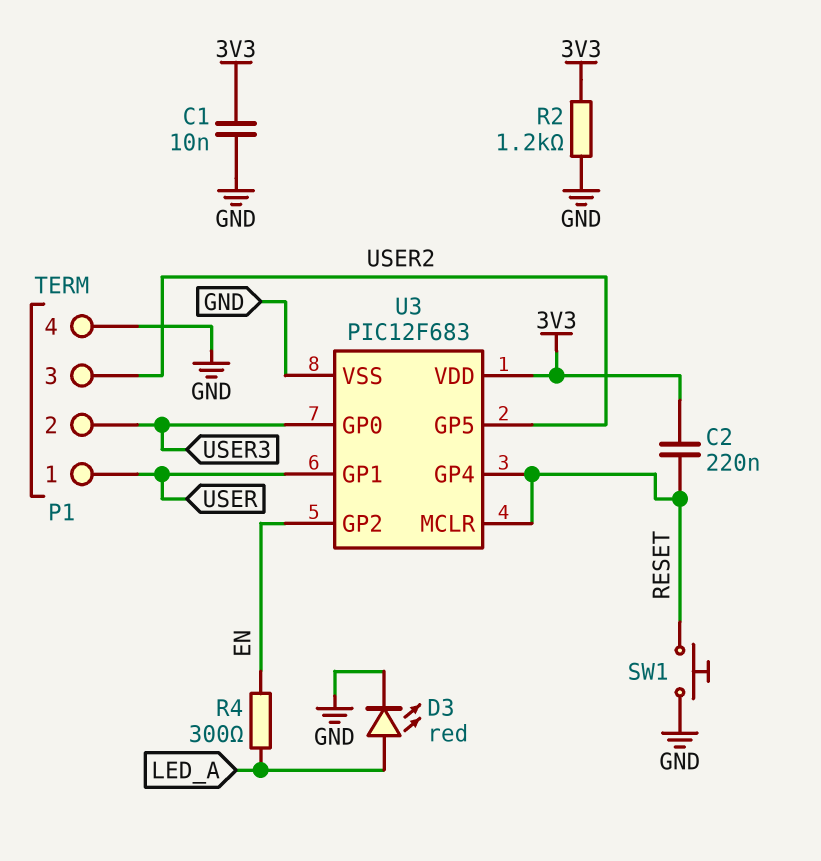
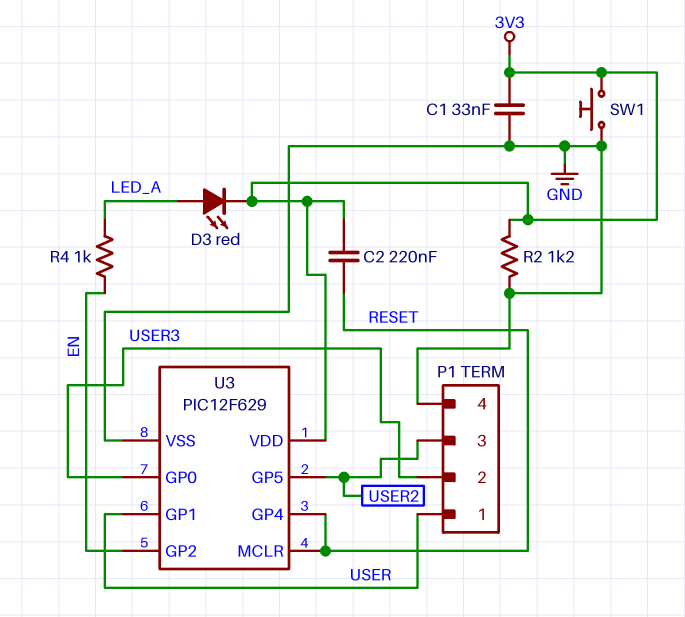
C1: 10nF (3V3, GND) -> 33nF (3V3, GND)
D3: LED red (A LED_A, K GND) -> LED red (A LED_A, K 3V3)
R4: 300 (EN, LED_A) -> 1k (EN, LED_A)
SW1: button (GND, RESET) -> button (3V3, GND)
U3: PIC12F683 -> PIC12F629

